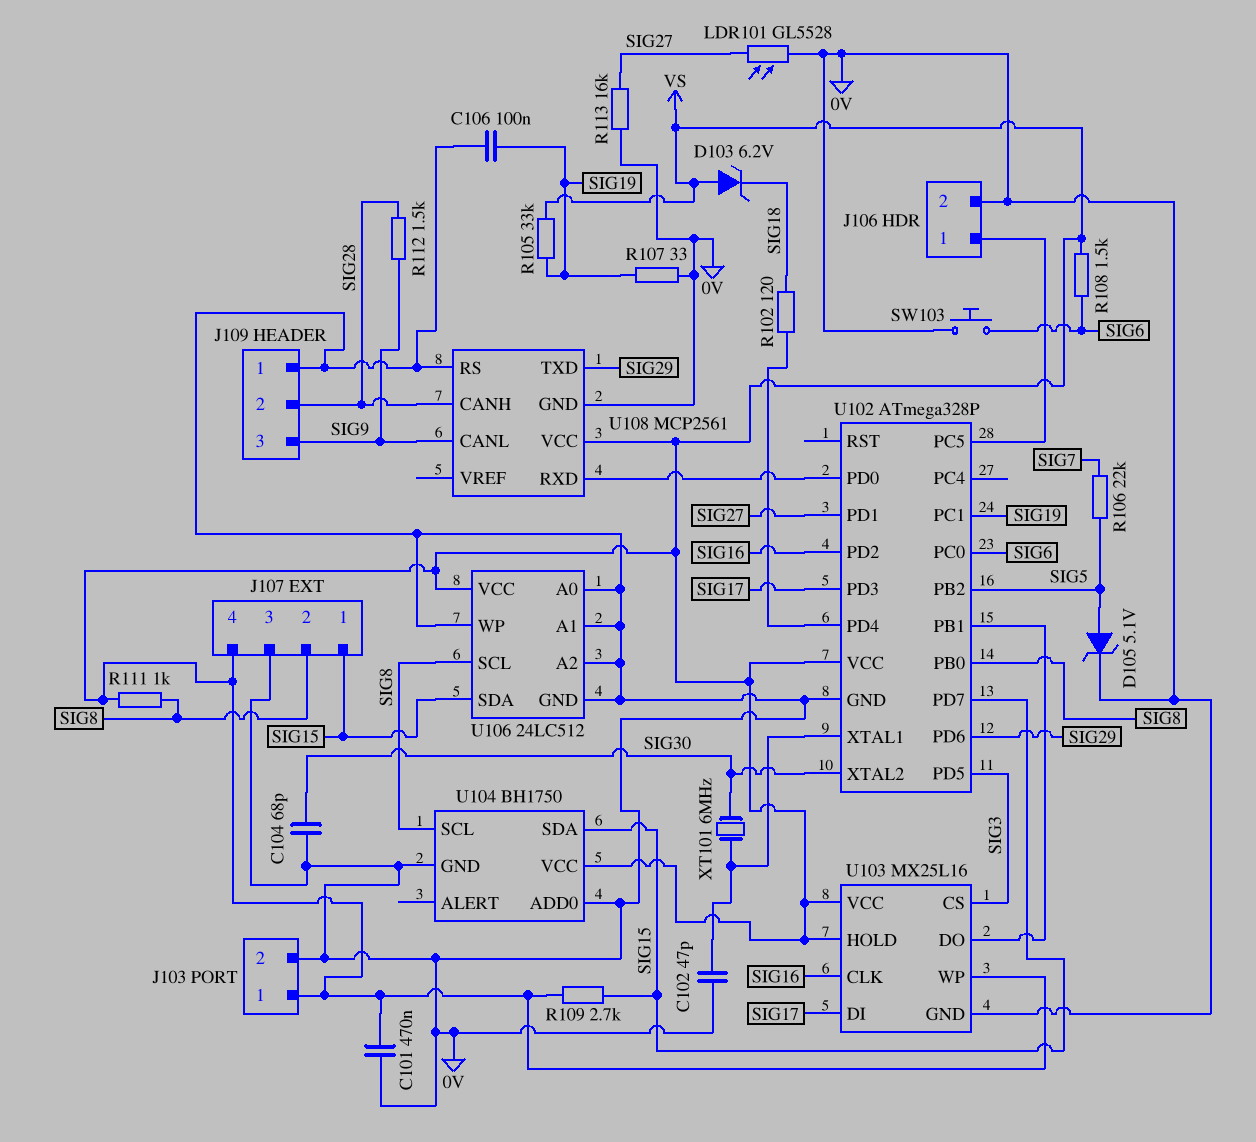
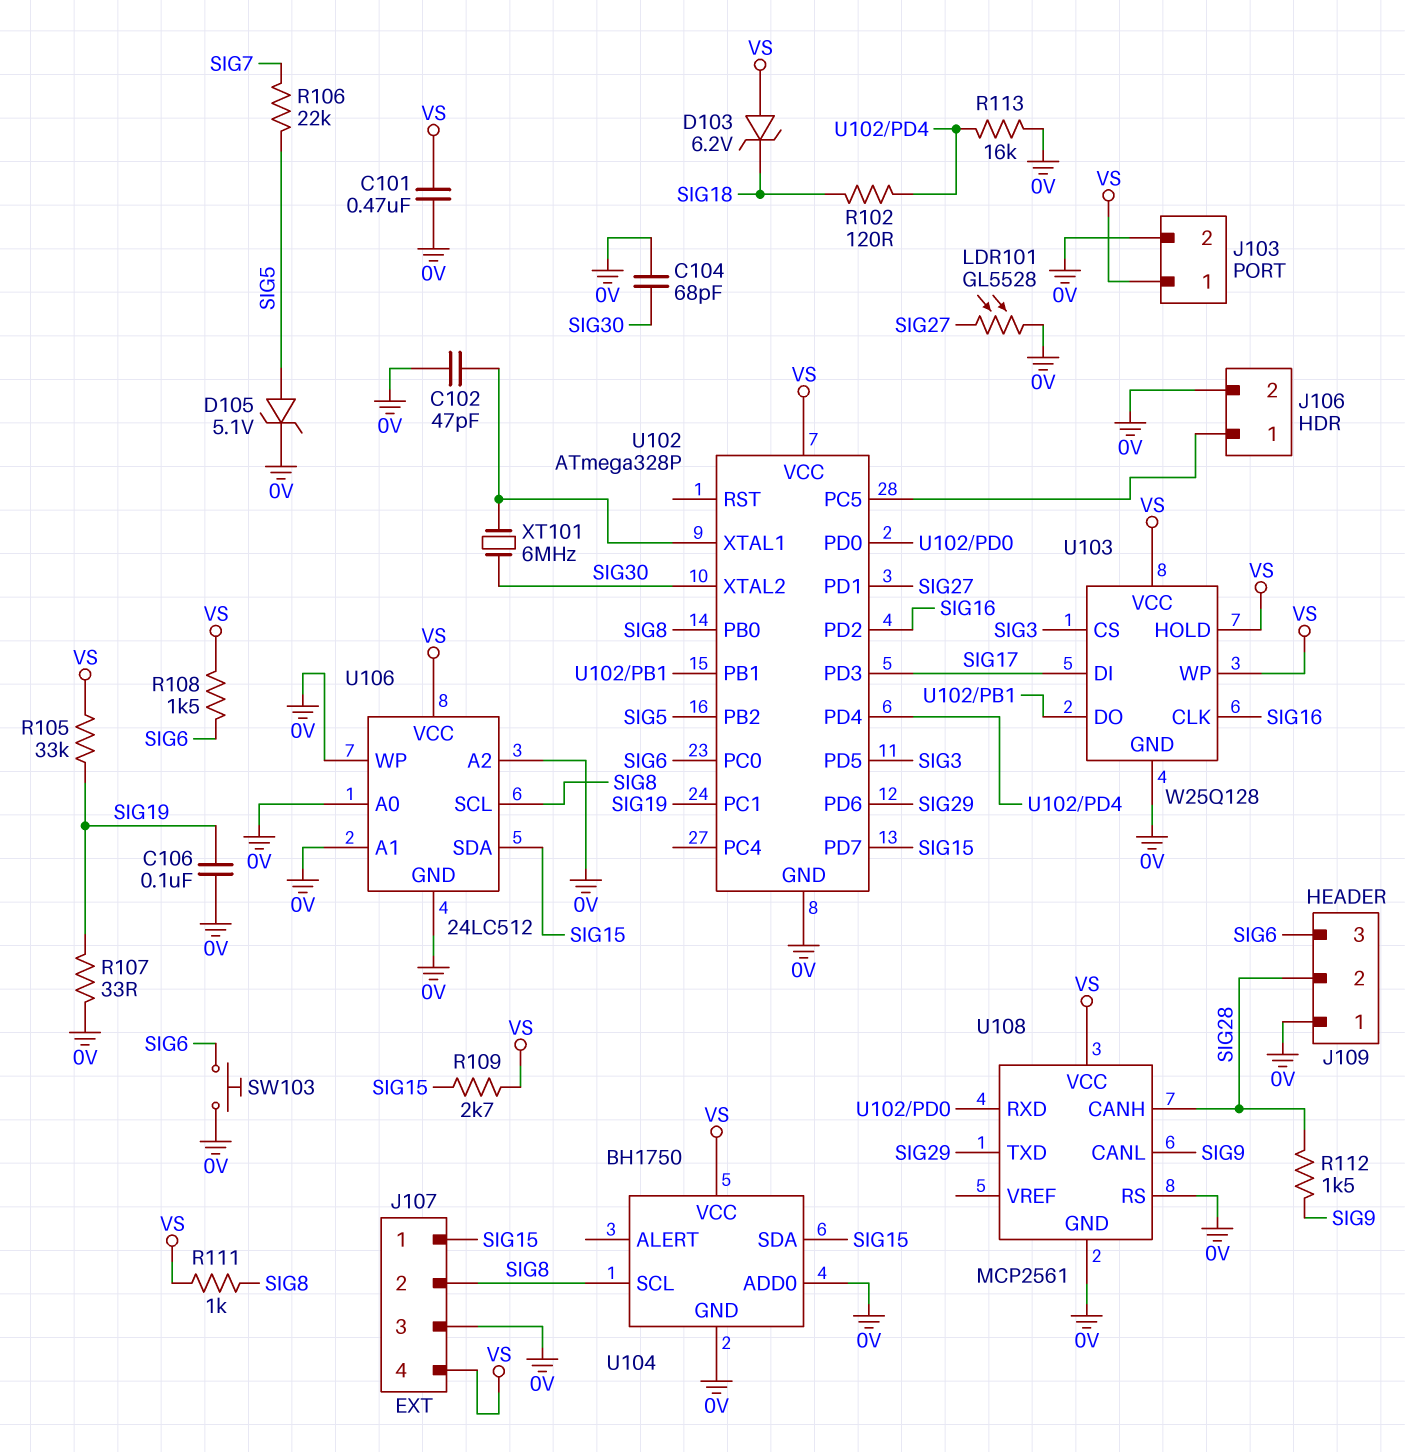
J109 pin 3: SIG9 -> SIG6
R113: 16k (0V, SIG27) -> 16k (0V, U102/PD4)
U103: MX25L16 -> W25Q128

